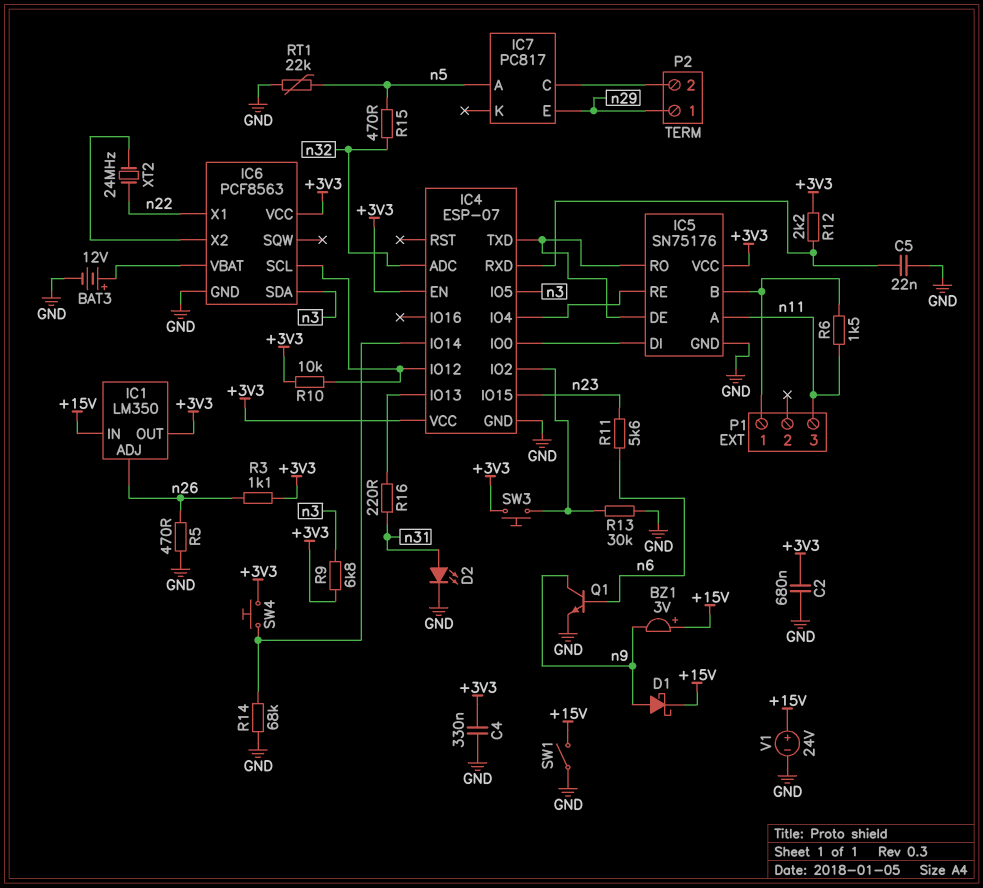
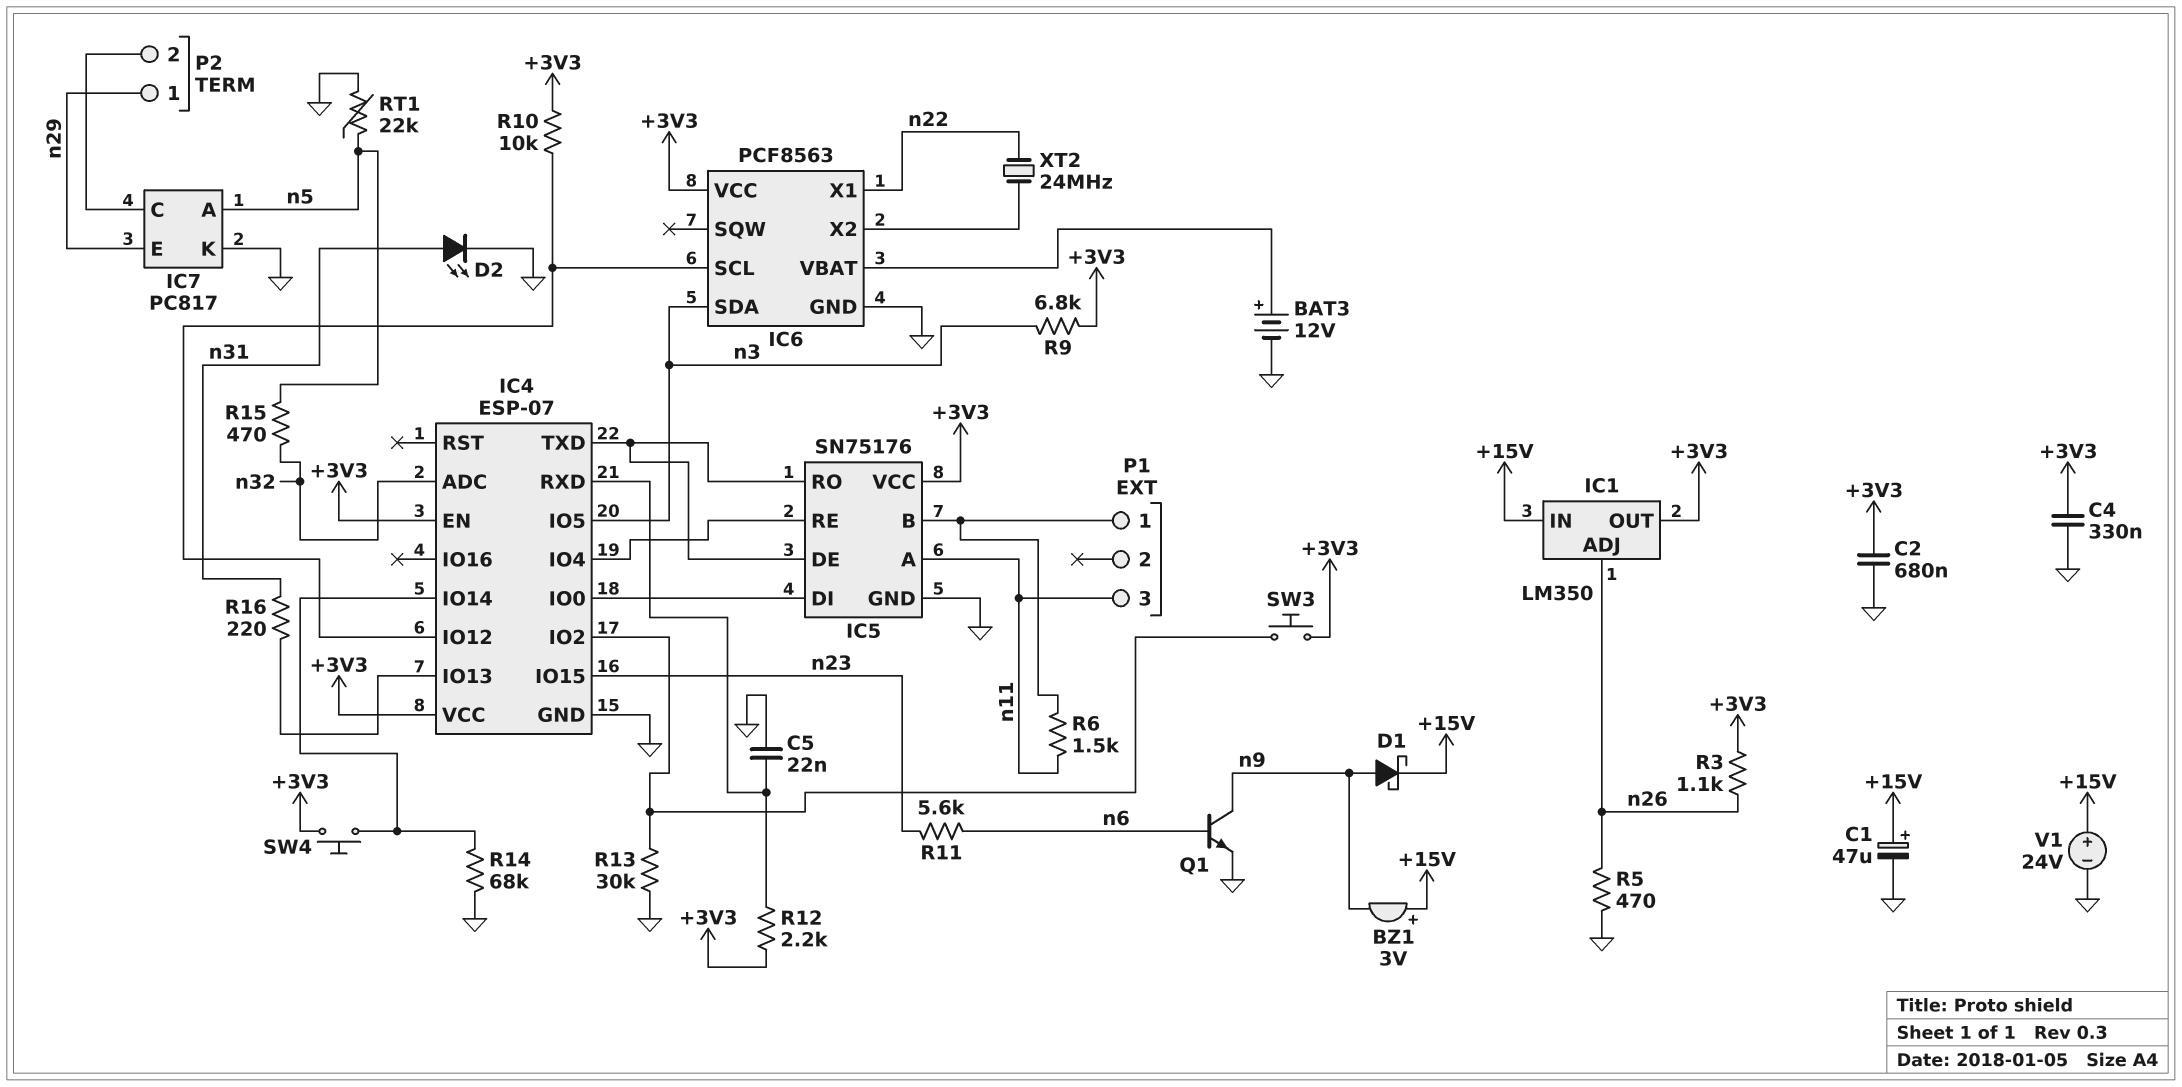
C1: none -> 47uF (plus +15V, minus GND)
IC7 pin K: none -> GND
SW1: switch (+15V, GND) -> none

